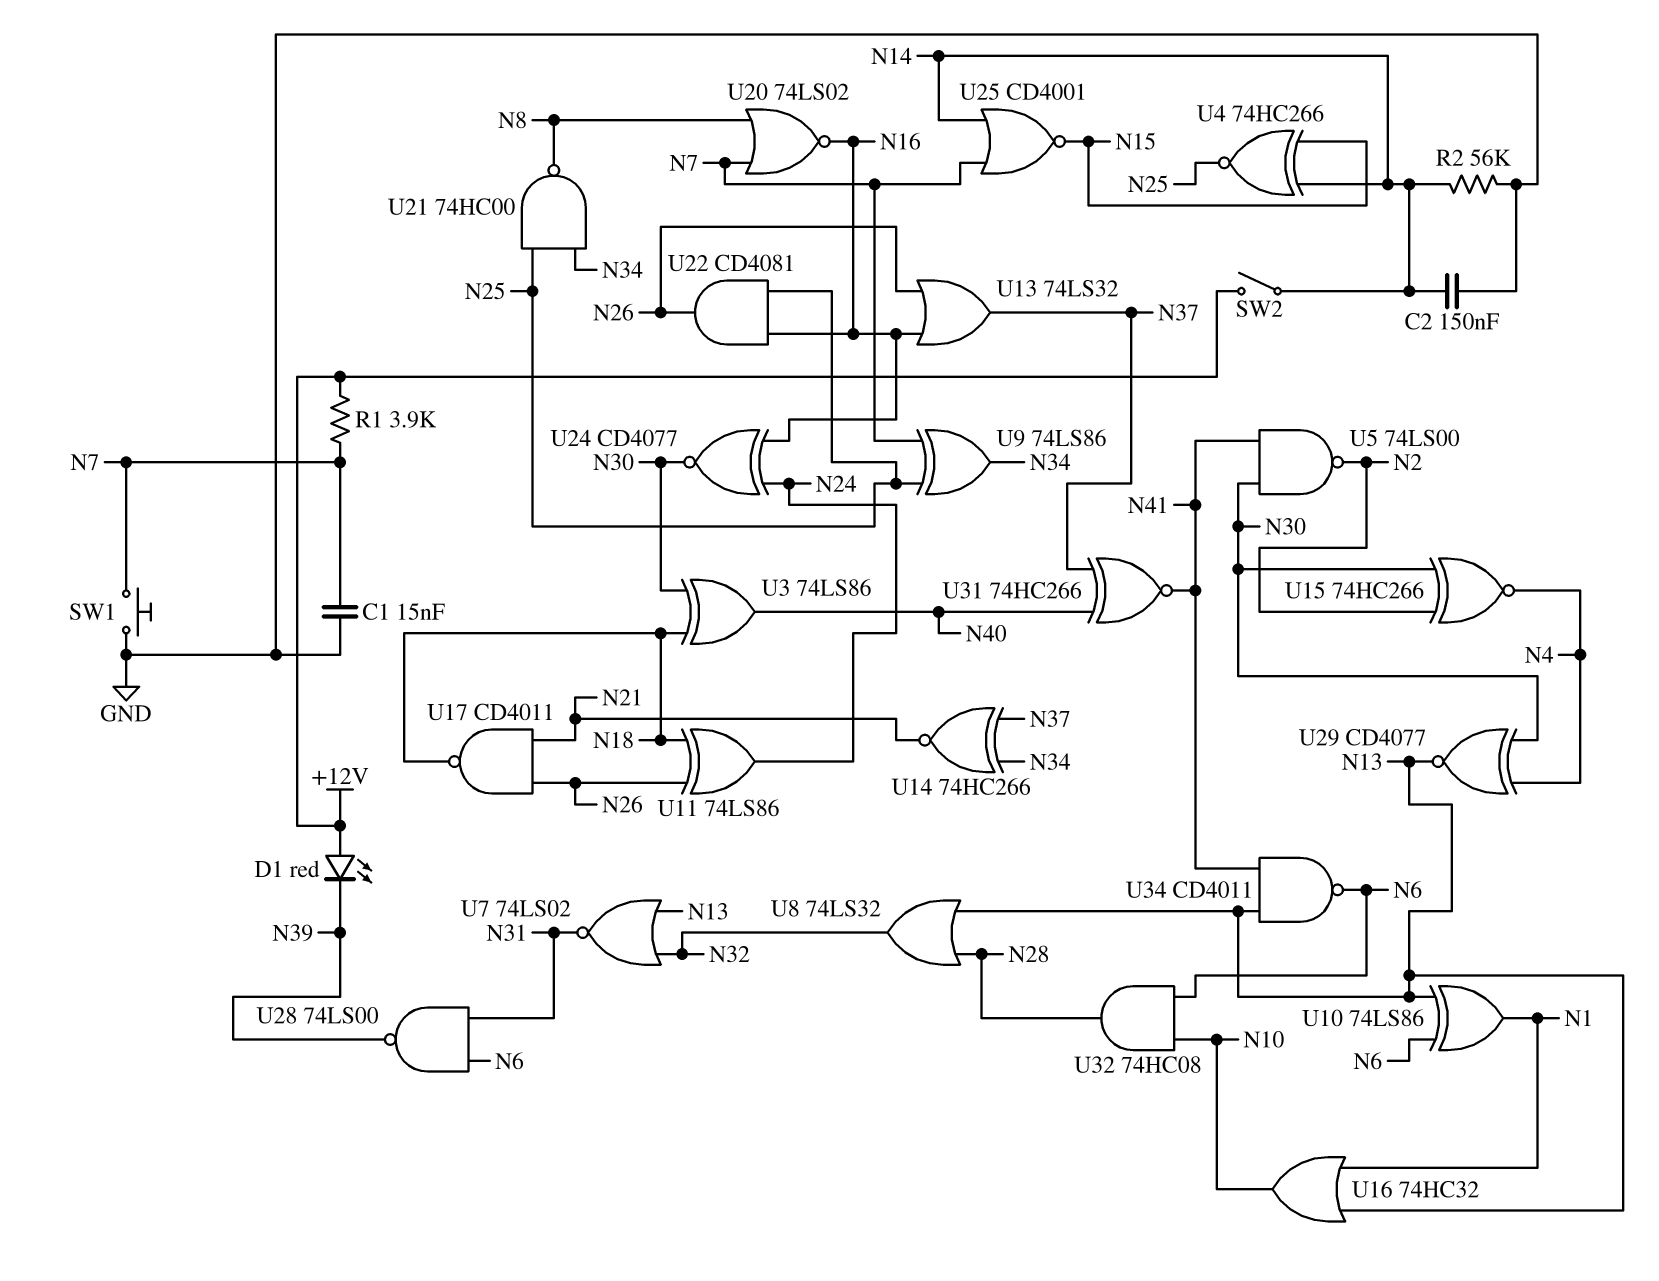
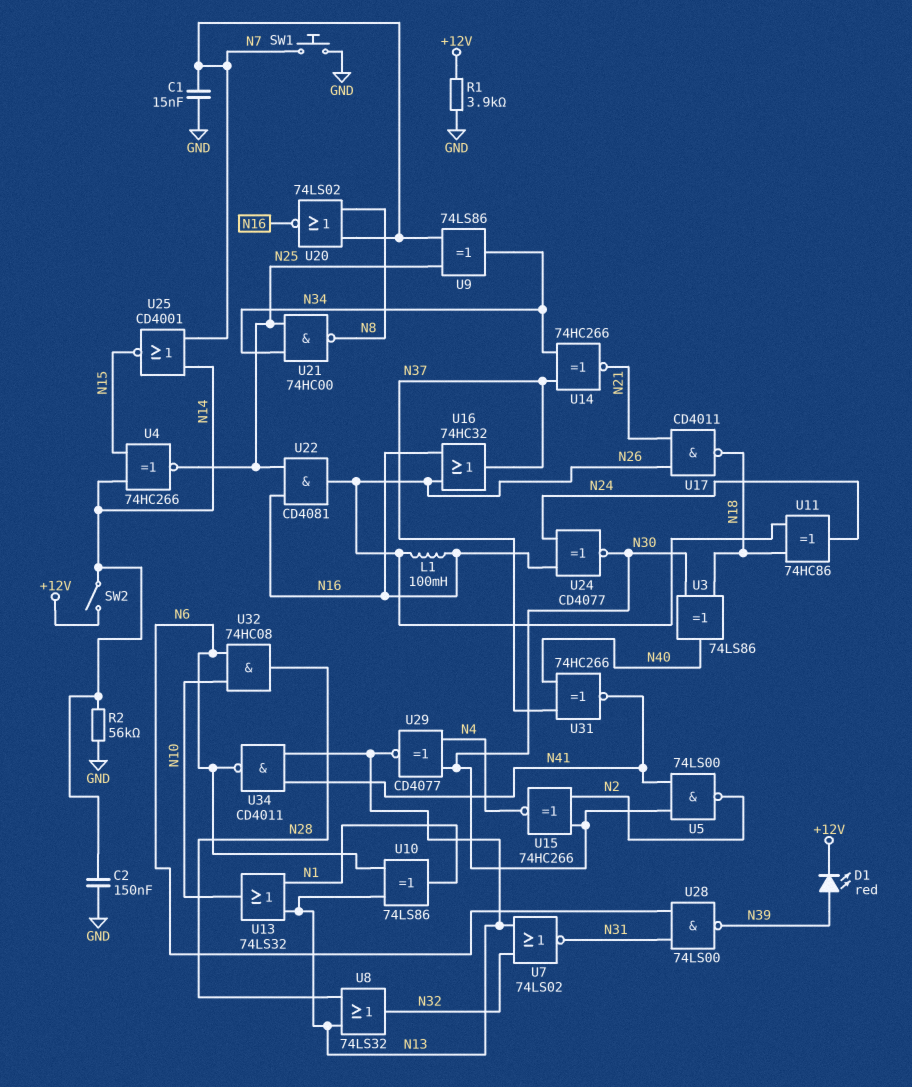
D1: LED red (A +12V, K N39) -> LED red (A N39, K +12V)
L1: none -> 100mH (N16, N26)
R1: 3.9k (+12V, N7) -> 3.9k (+12V, GND)
U11: XOR 74LS86 (in N18, in N26, out N24) -> XOR 74HC86 (in N18, in N26, out N24)
U13: OR 74LS32 (in N16, in N26, out N37) -> OR 74LS32 (in N1, in N13, out N10)
U16: OR 74HC32 (in N1, in N13, out N10) -> OR 74HC32 (in N16, in N26, out N37)

